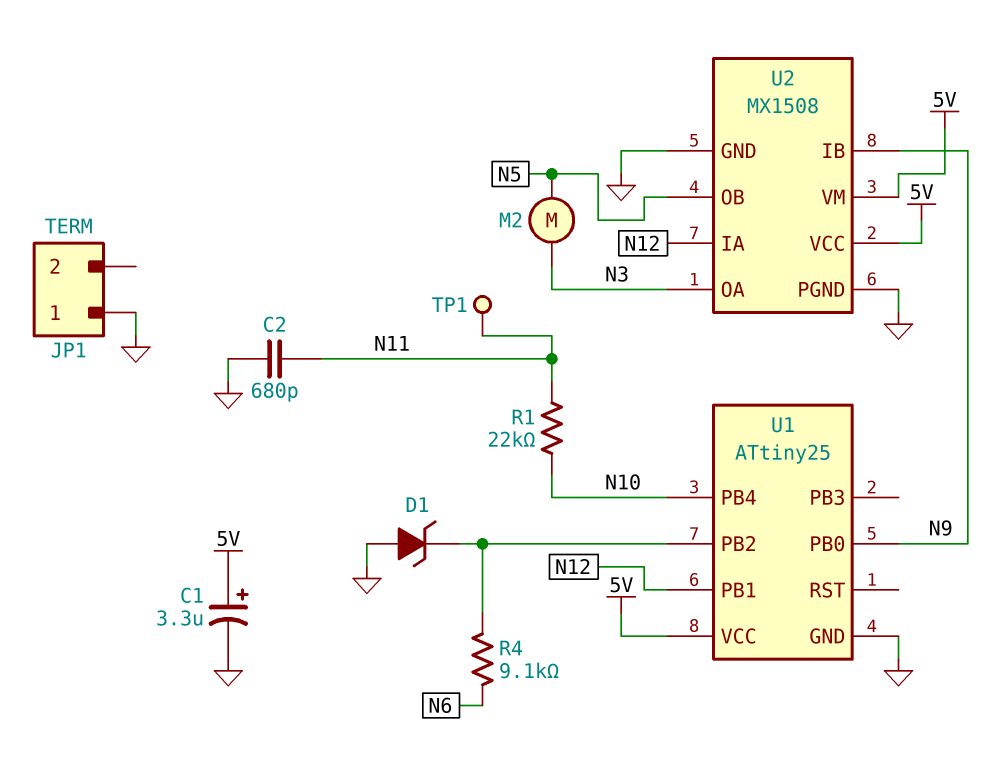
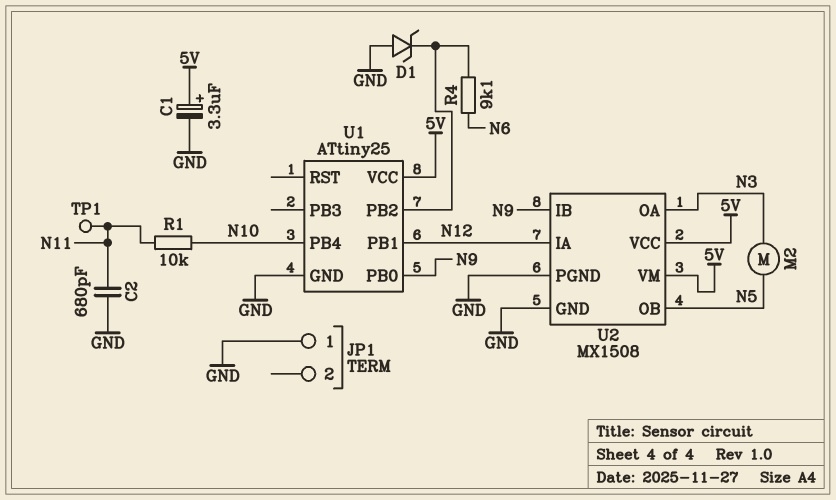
R1: 22k (N10, N11) -> 10k (N10, N11)

